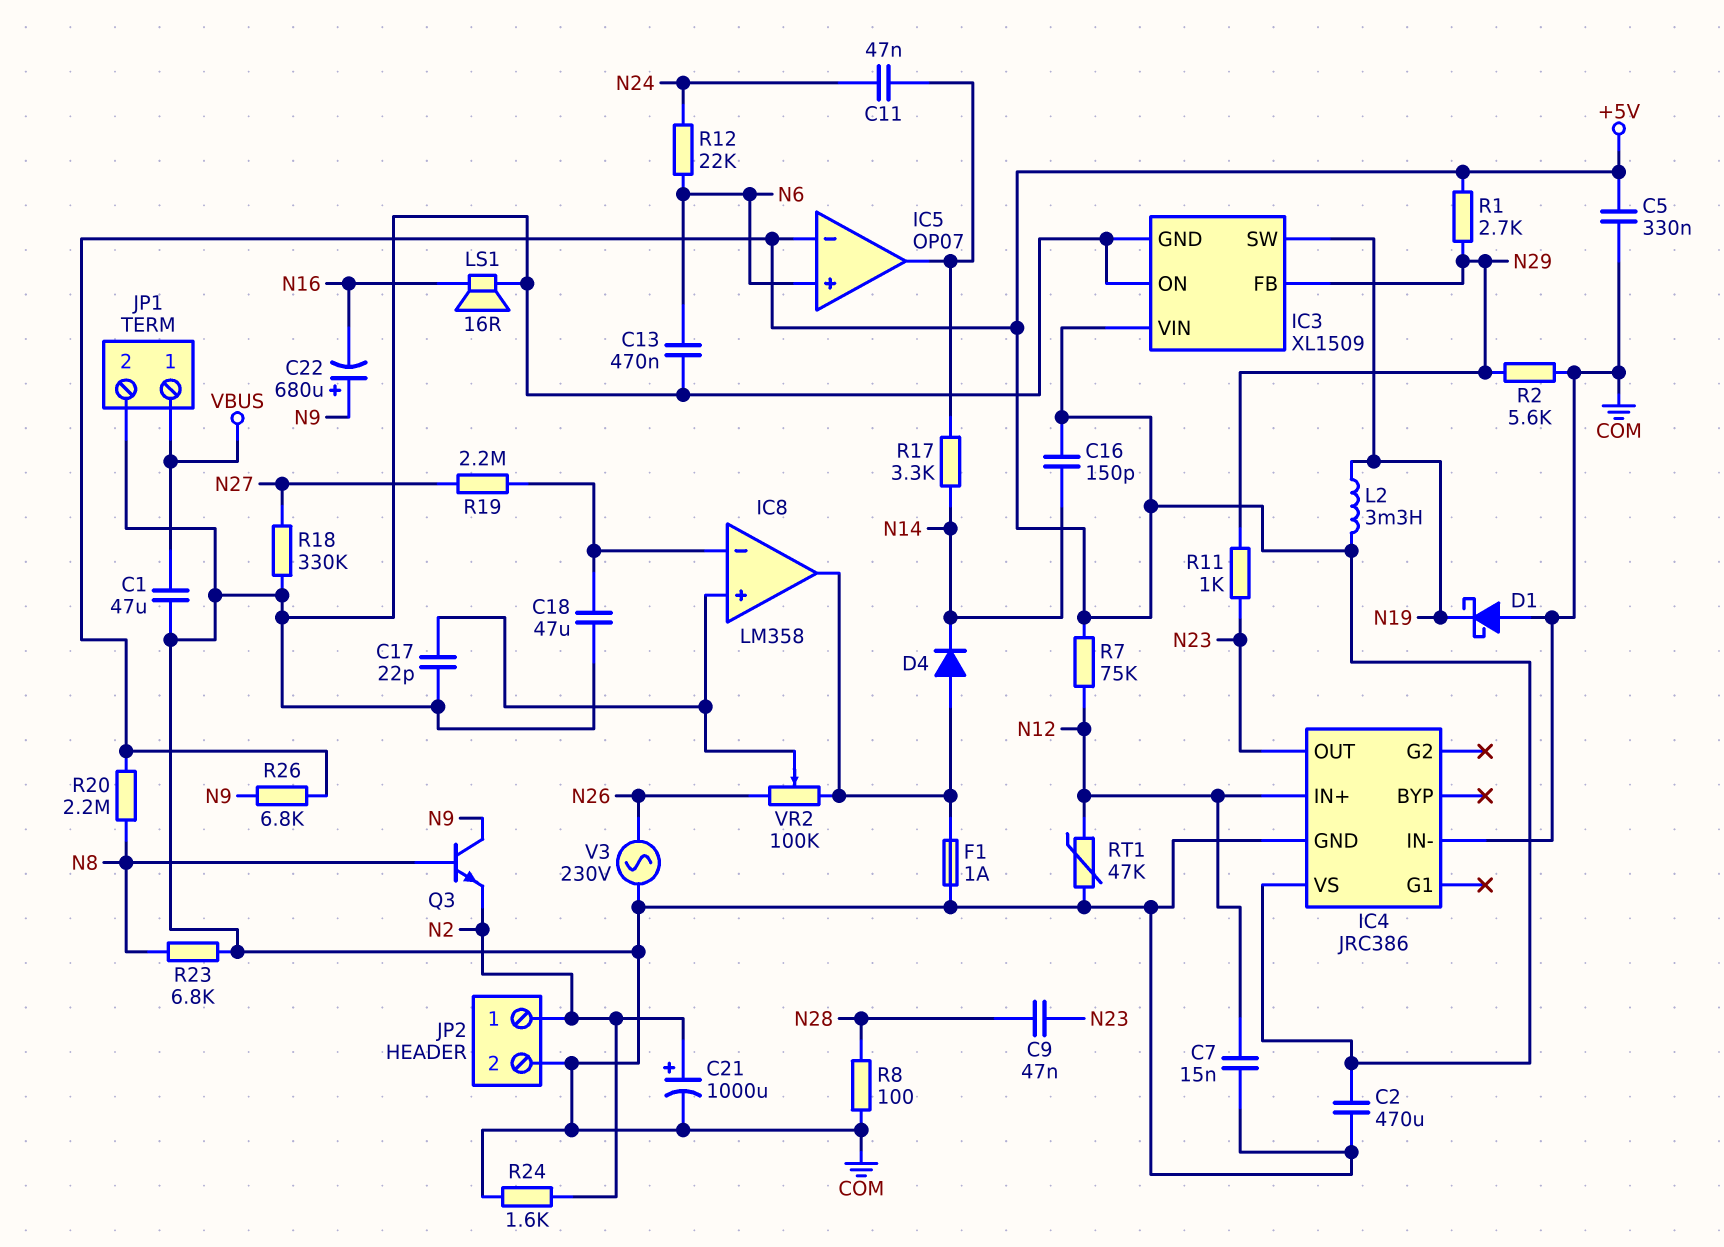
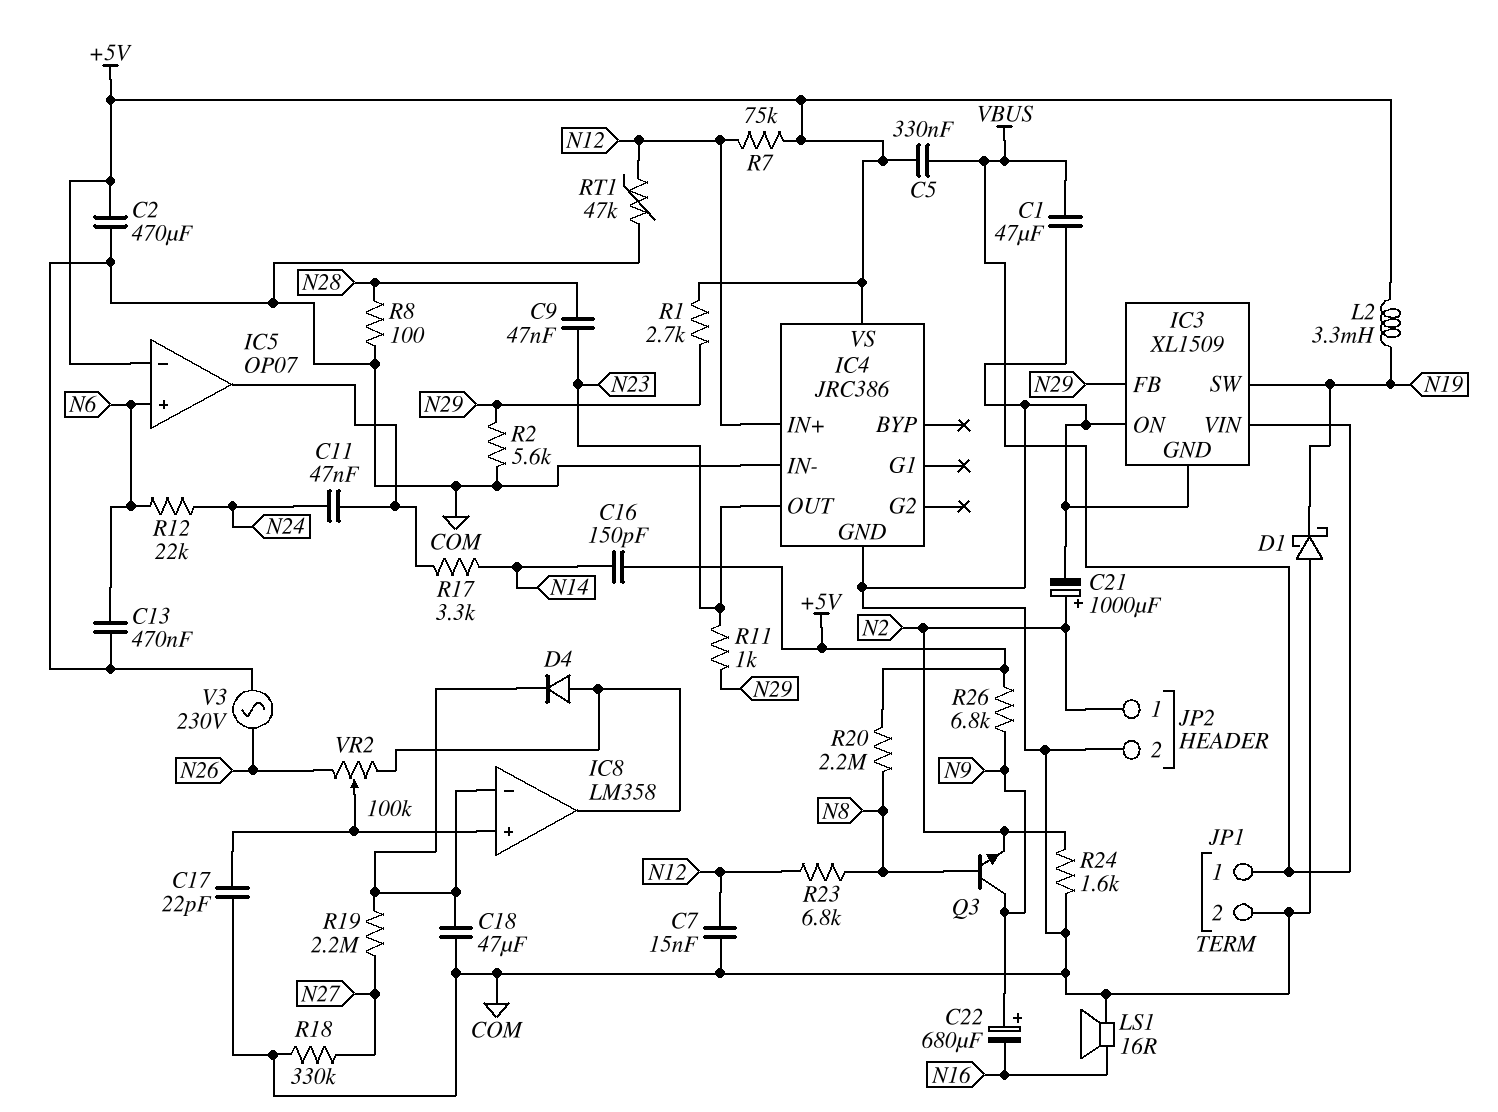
C5: 330nF (+5V, COM) -> 330nF (+5V, VBUS)
D4: diode (A IC8/out, K N14) -> diode (A IC8/out, K IC8/in-)
F1: 1A (COM, IC8/out) -> none
IC3 pin VIN: +5V -> VBUS
R23: 6.8k (COM, N8) -> 6.8k (N8, N12)

